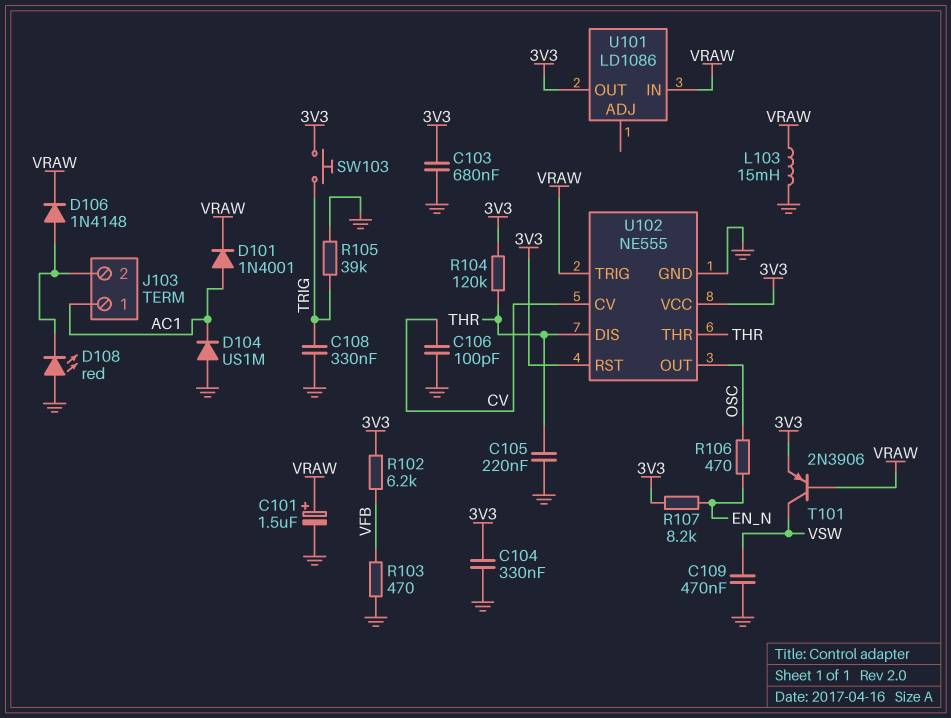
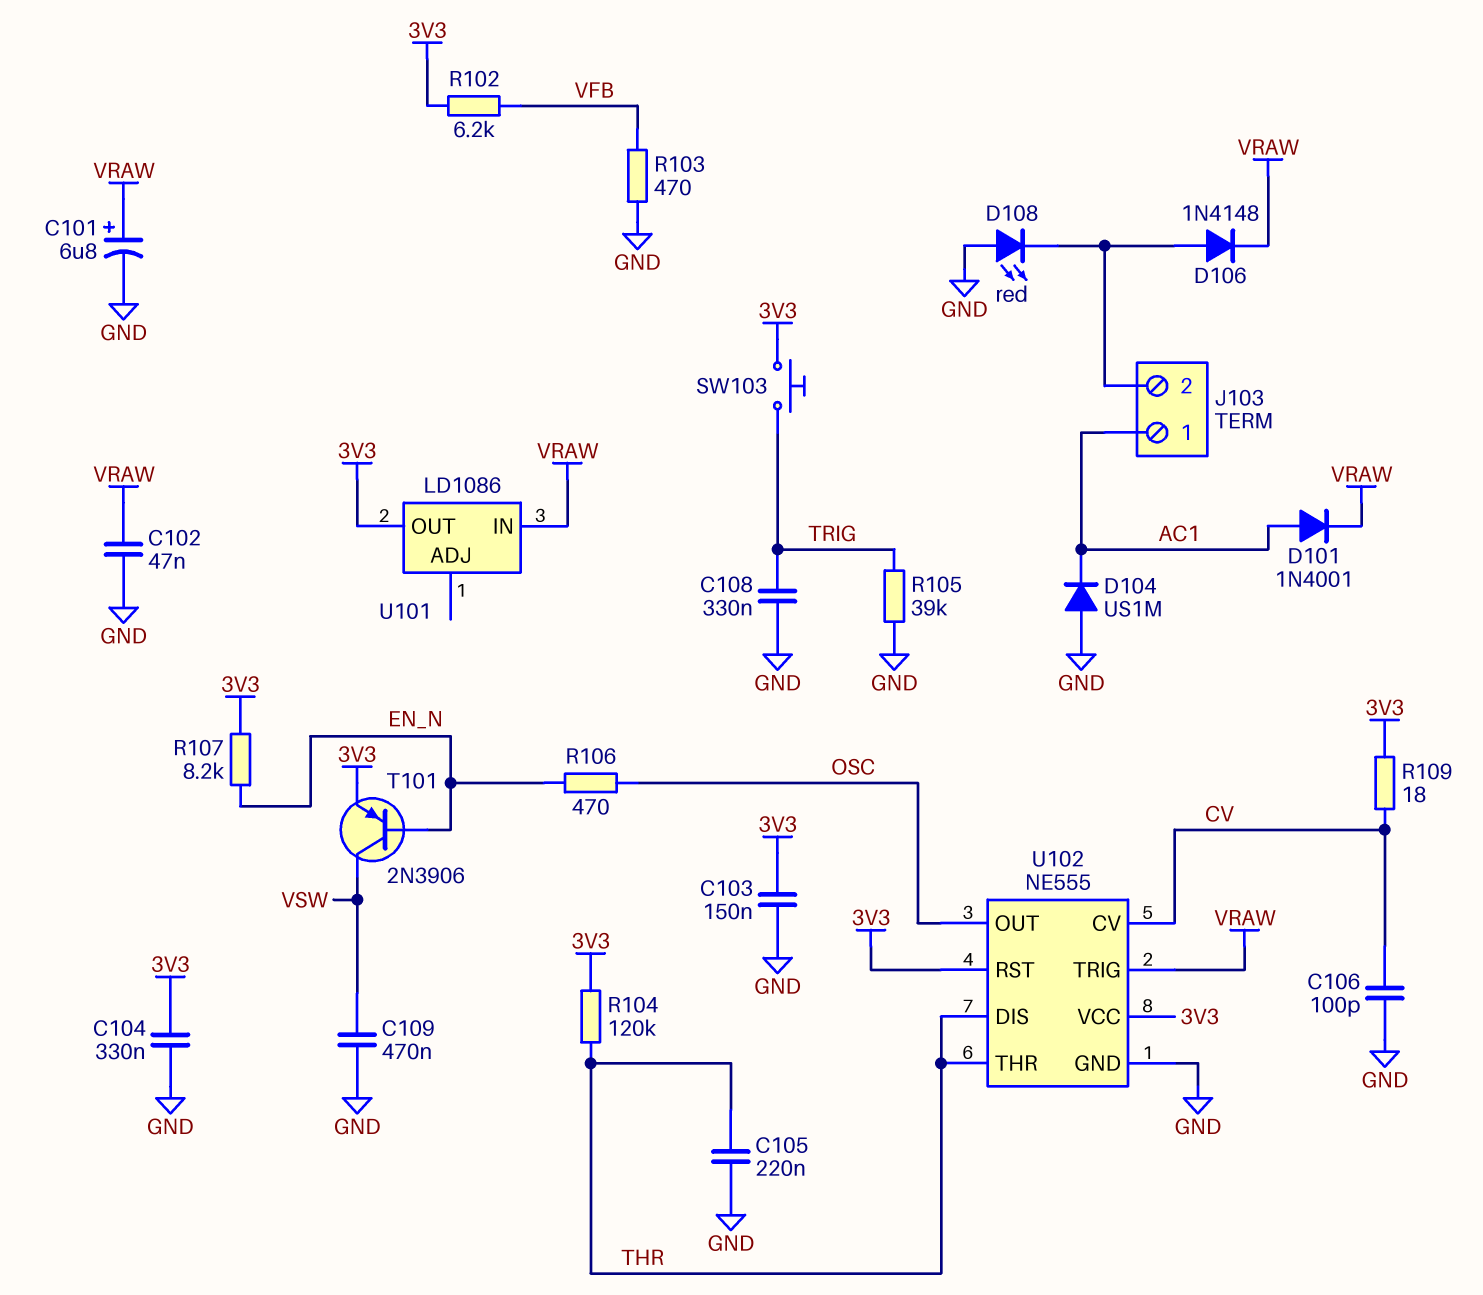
C101: 1.5uF (plus VRAW, minus GND) -> 6.8uF (plus VRAW, minus GND)
C102: none -> 47nF (GND, VRAW)
C103: 680nF (3V3, GND) -> 150nF (3V3, GND)
L103: 15mH (GND, VRAW) -> none
R109: none -> 18 (3V3, CV)
T101: PNP 2N3906 (B VRAW, C VSW, E 3V3) -> PNP 2N3906 (B EN_N, C VSW, E 3V3)

